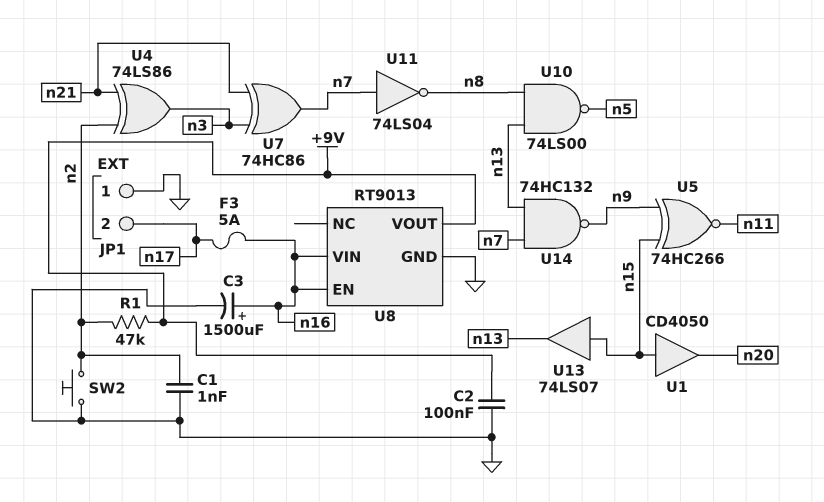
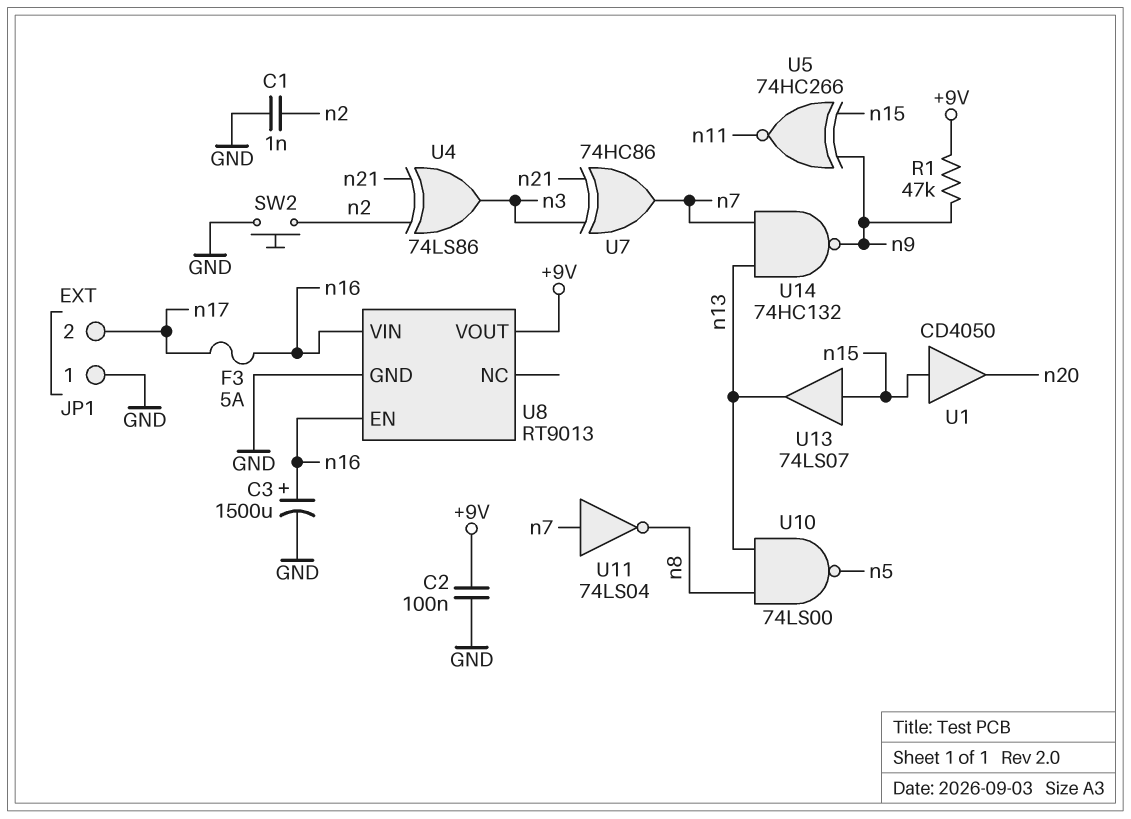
R1: 47k (+9V, n2) -> 47k (+9V, n9)

